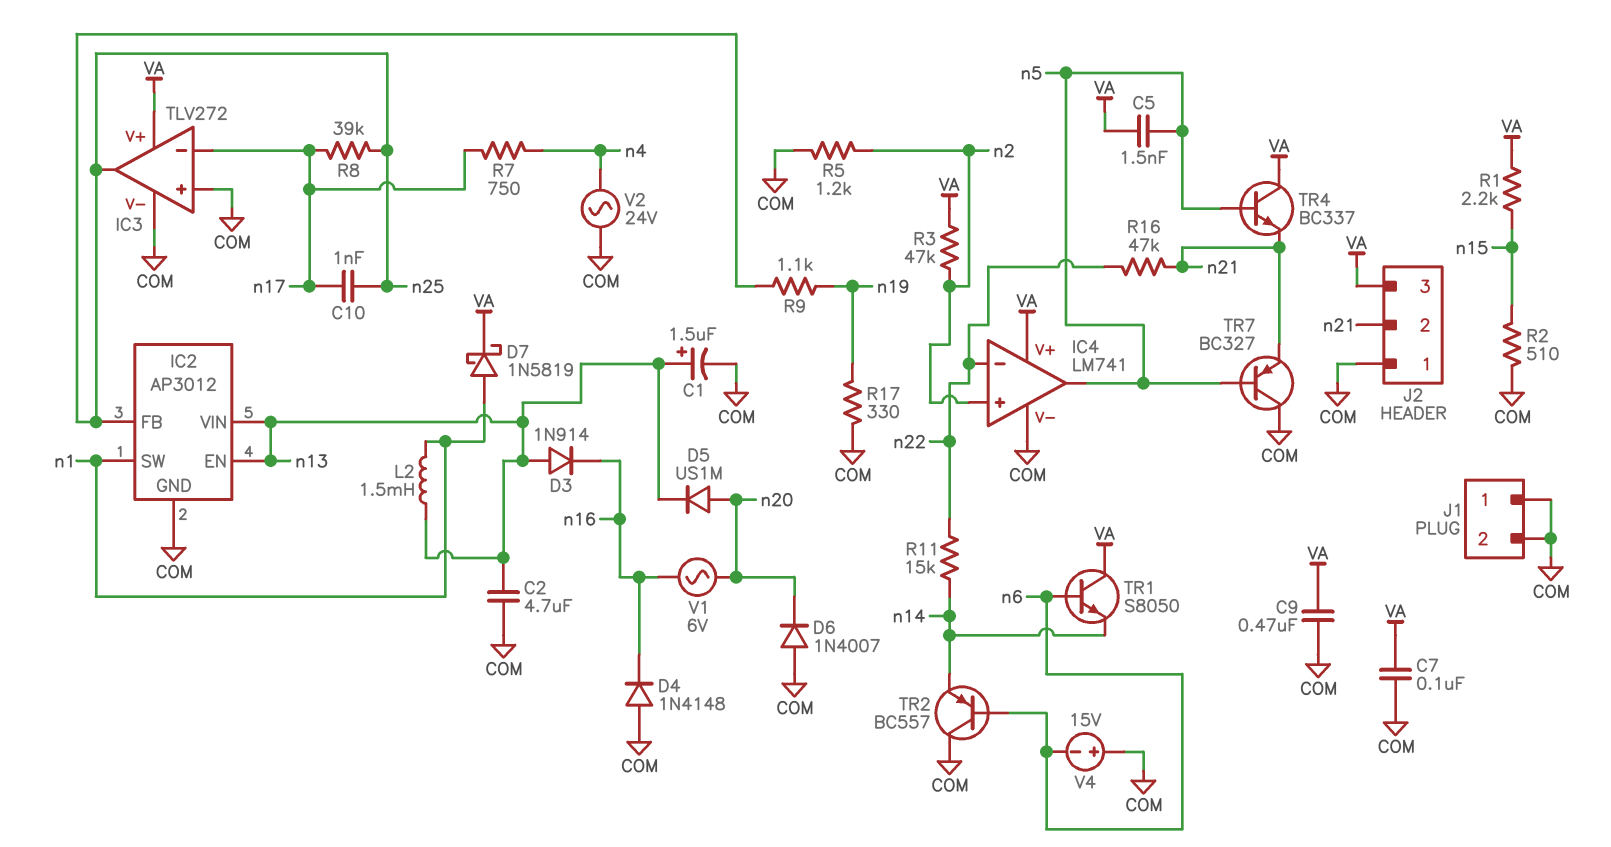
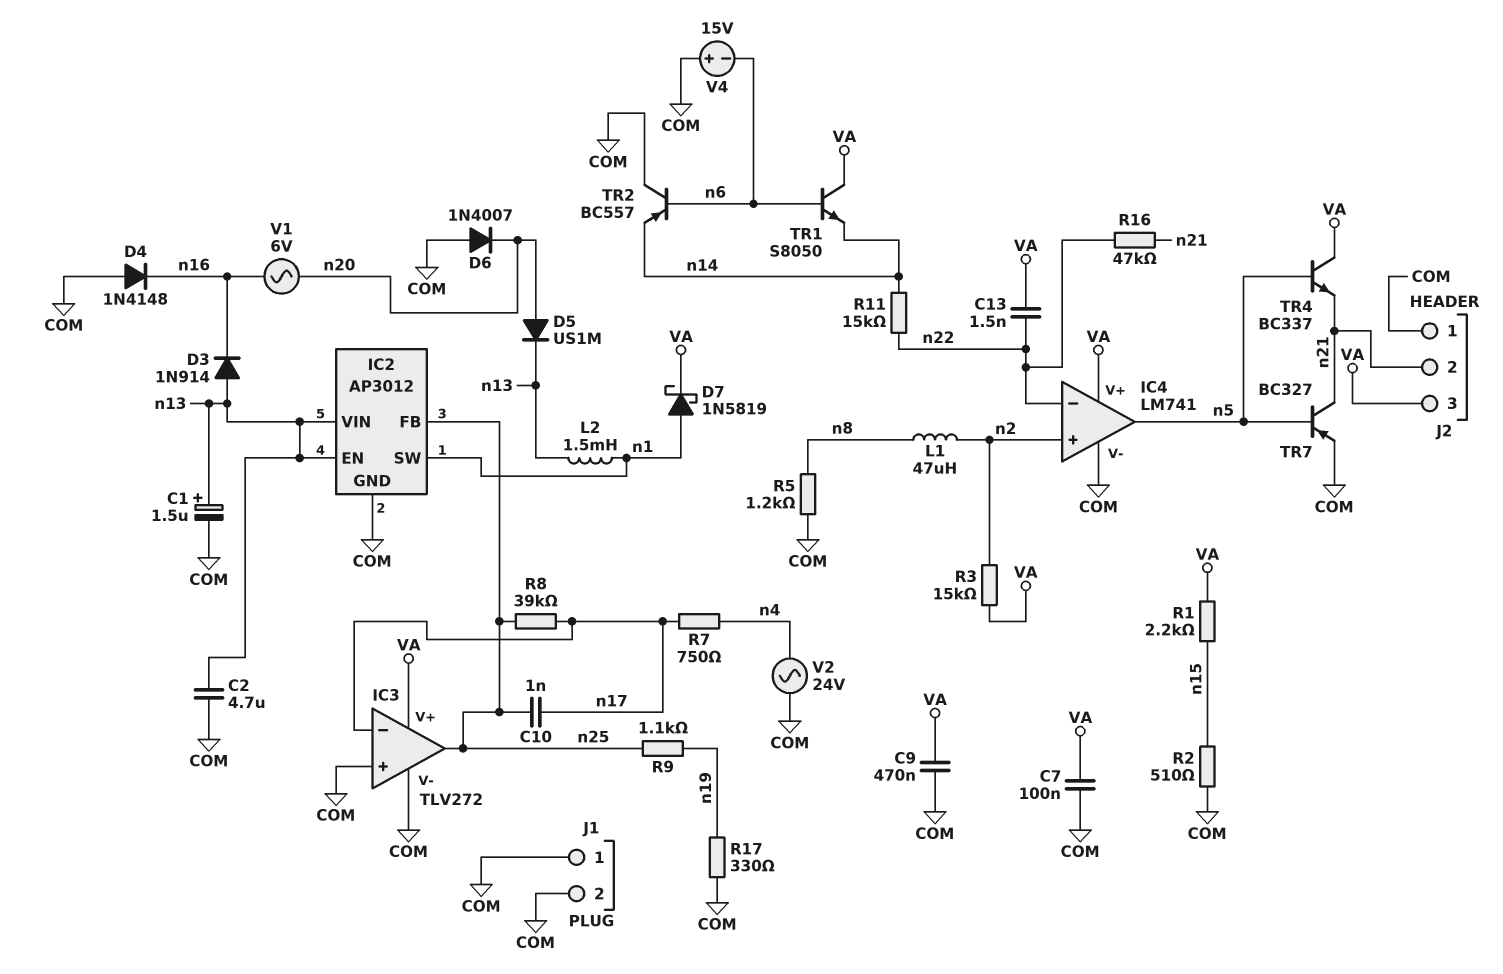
C5: 1.5nF (VA, n5) -> none
C13: none -> 1.5nF (VA, n22)
L1: none -> 47uH (n2, n8)
R3: 47k (VA, n2) -> 15k (VA, n2)
R5: 1.2k (COM, n2) -> 1.2k (COM, n8)
TR7: PNP BC327 (B n5, C COM, E n21) -> PNP BC327 (B n5, C n21, E COM)

